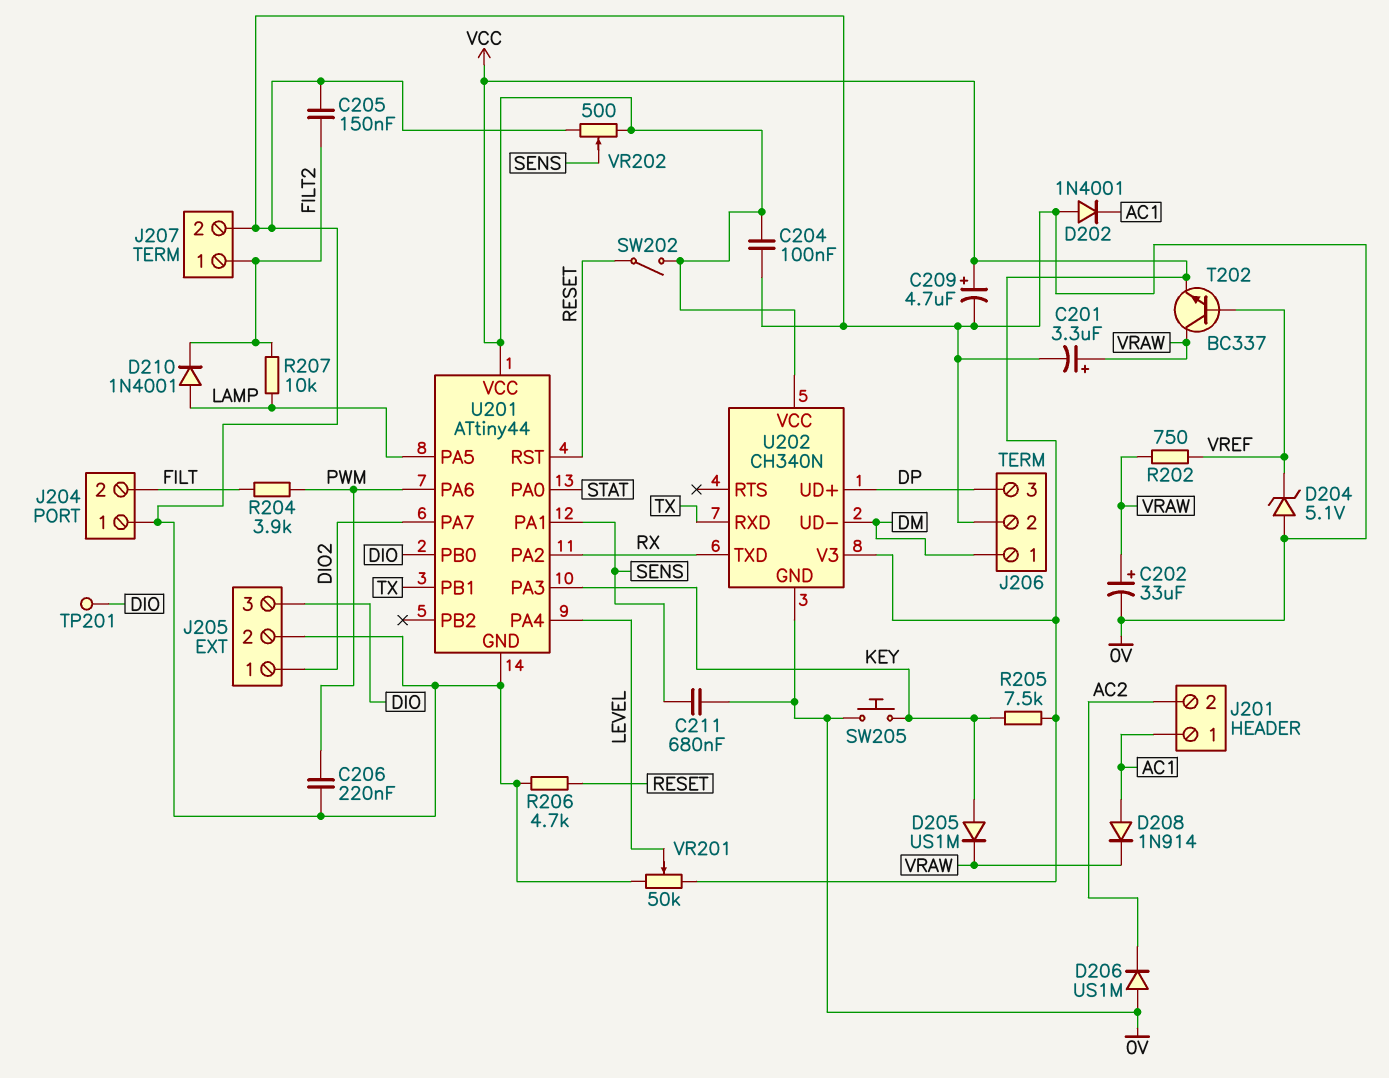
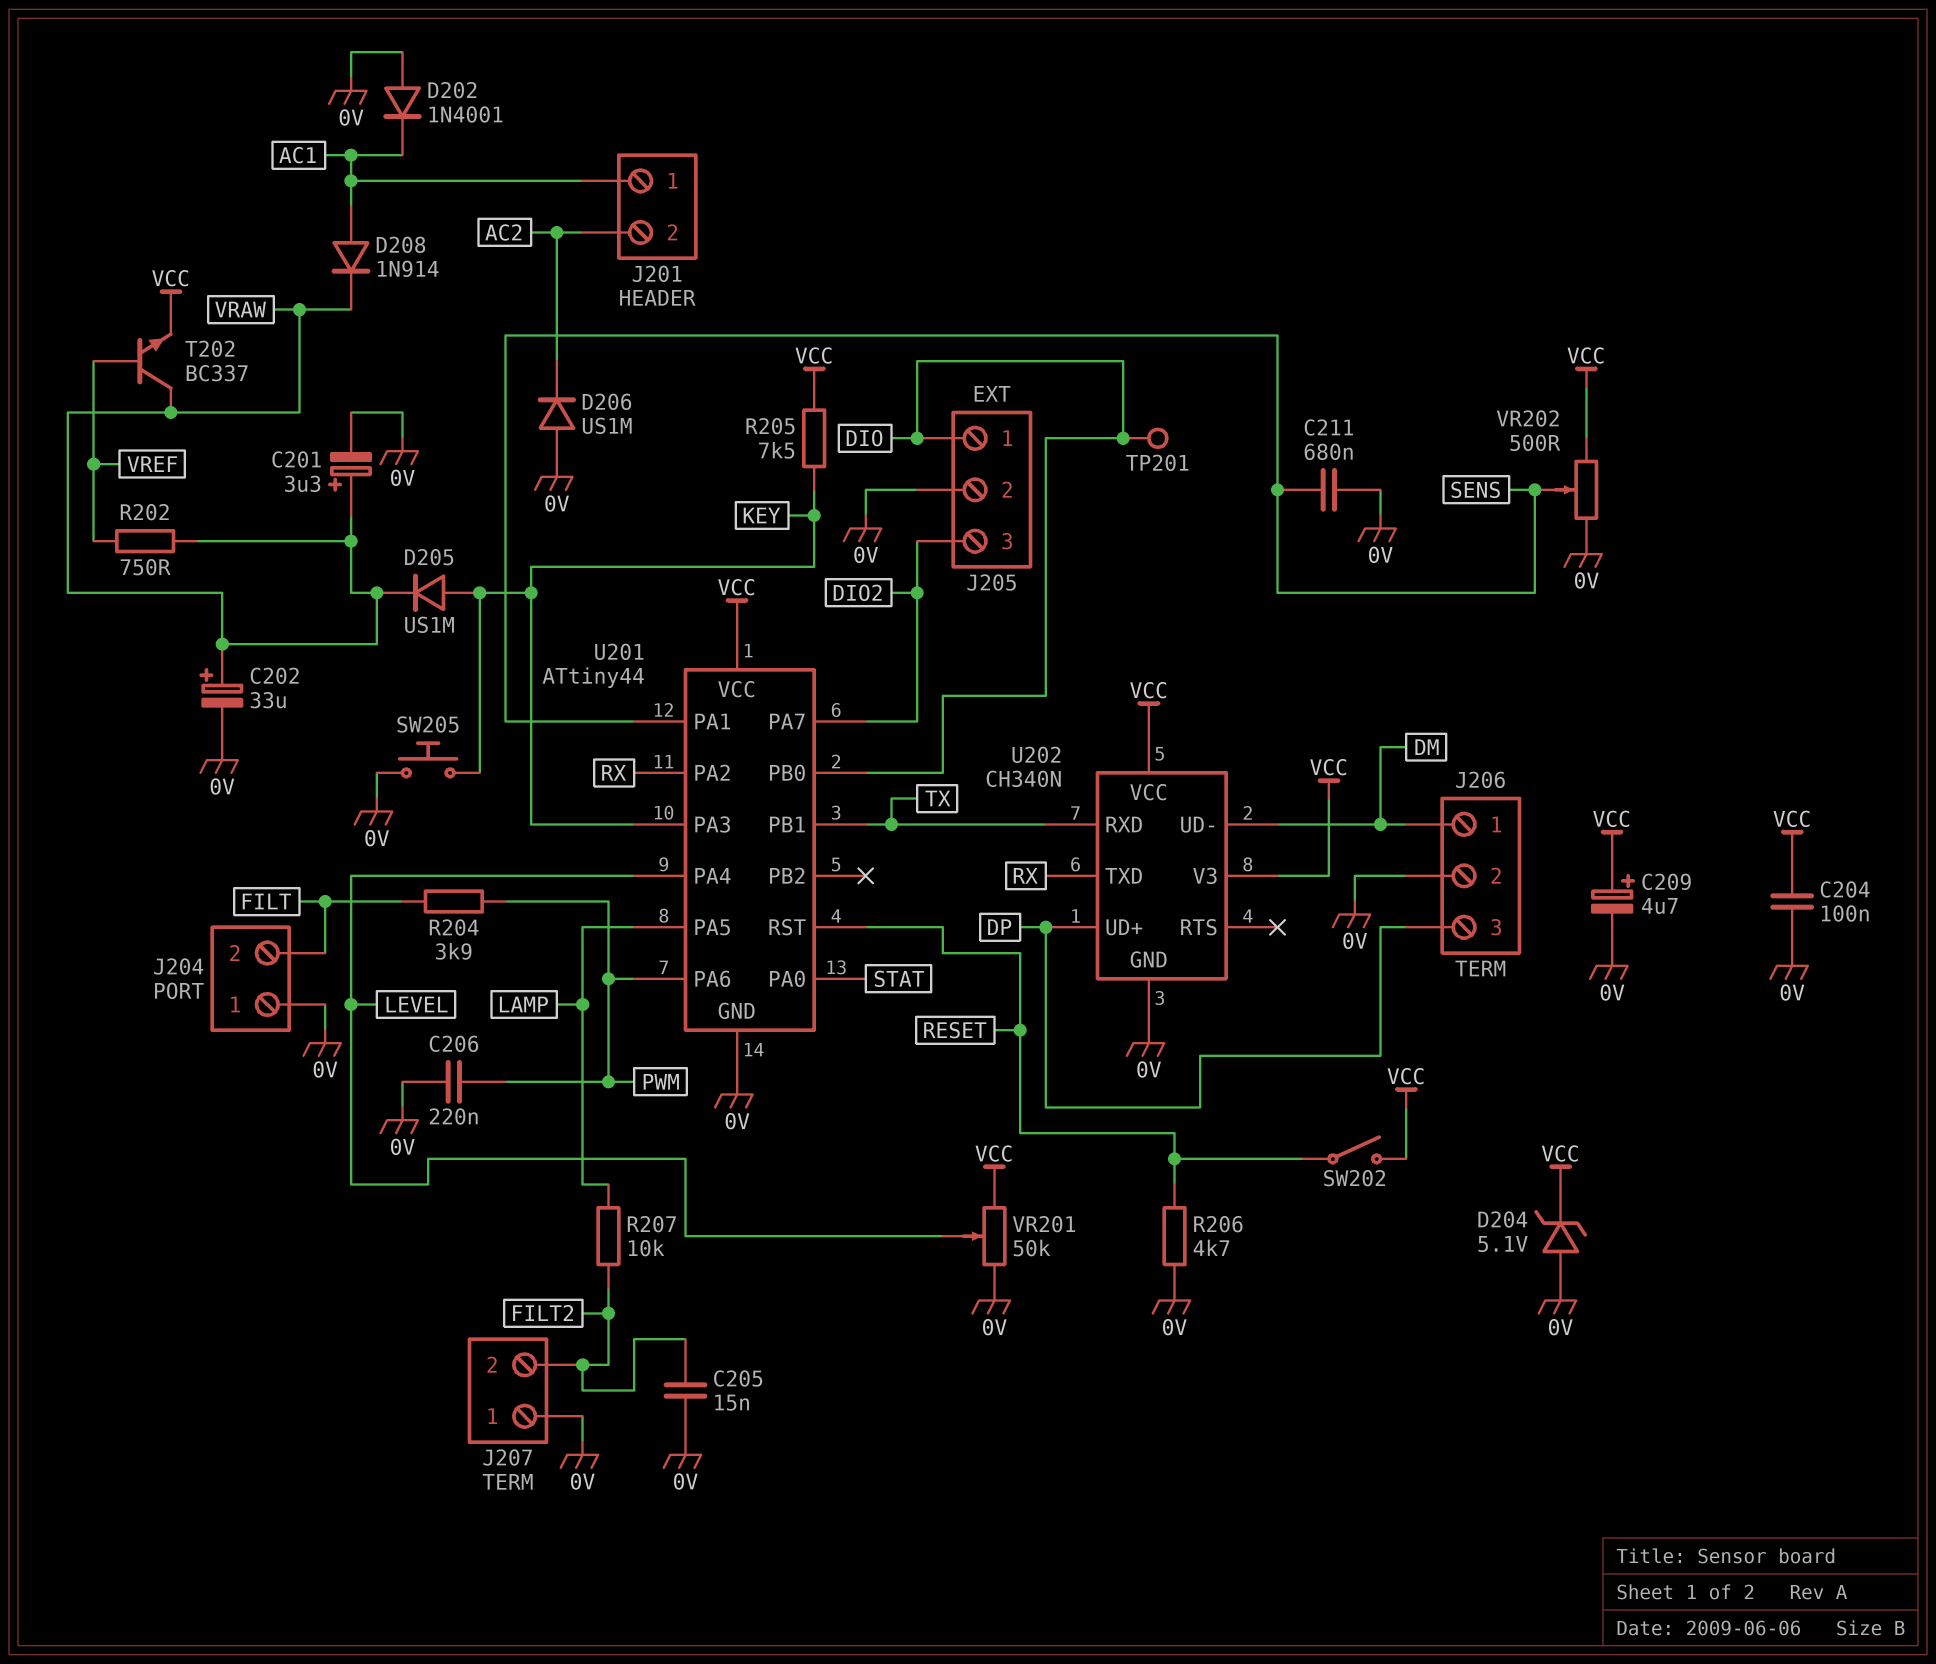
C205: 150nF (0V, FILT2) -> 15nF (0V, FILT2)
D204: zener 5.1V (A 0V, K VREF) -> zener 5.1V (A 0V, K VCC)
D210: diode 1N4001 (A LAMP, K FILT2) -> none
J205 pin 1: DIO2 -> DIO
J205 pin 3: DIO -> DIO2
J207 pin 1: FILT2 -> 0V
J207 pin 2: 0V -> FILT2

